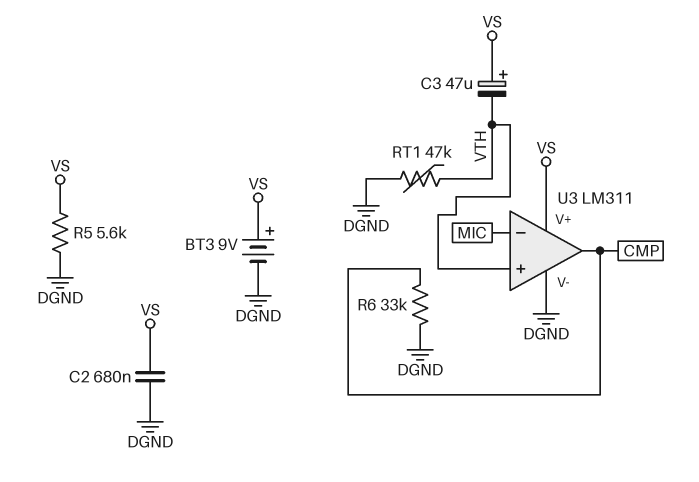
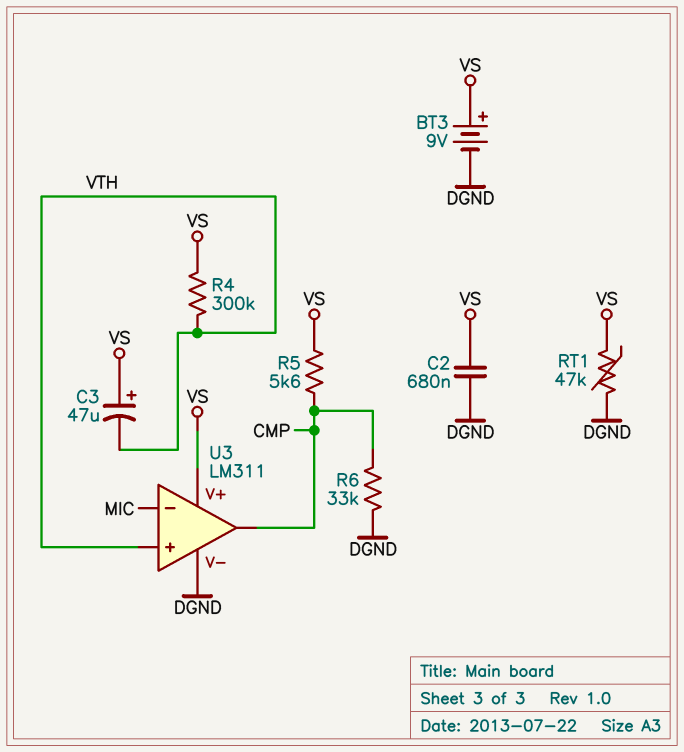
R4: none -> 300k (VS, VTH)
R5: 5.6k (DGND, VS) -> 5.6k (CMP, VS)
RT1: 47k (DGND, VTH) -> 47k (DGND, VS)

